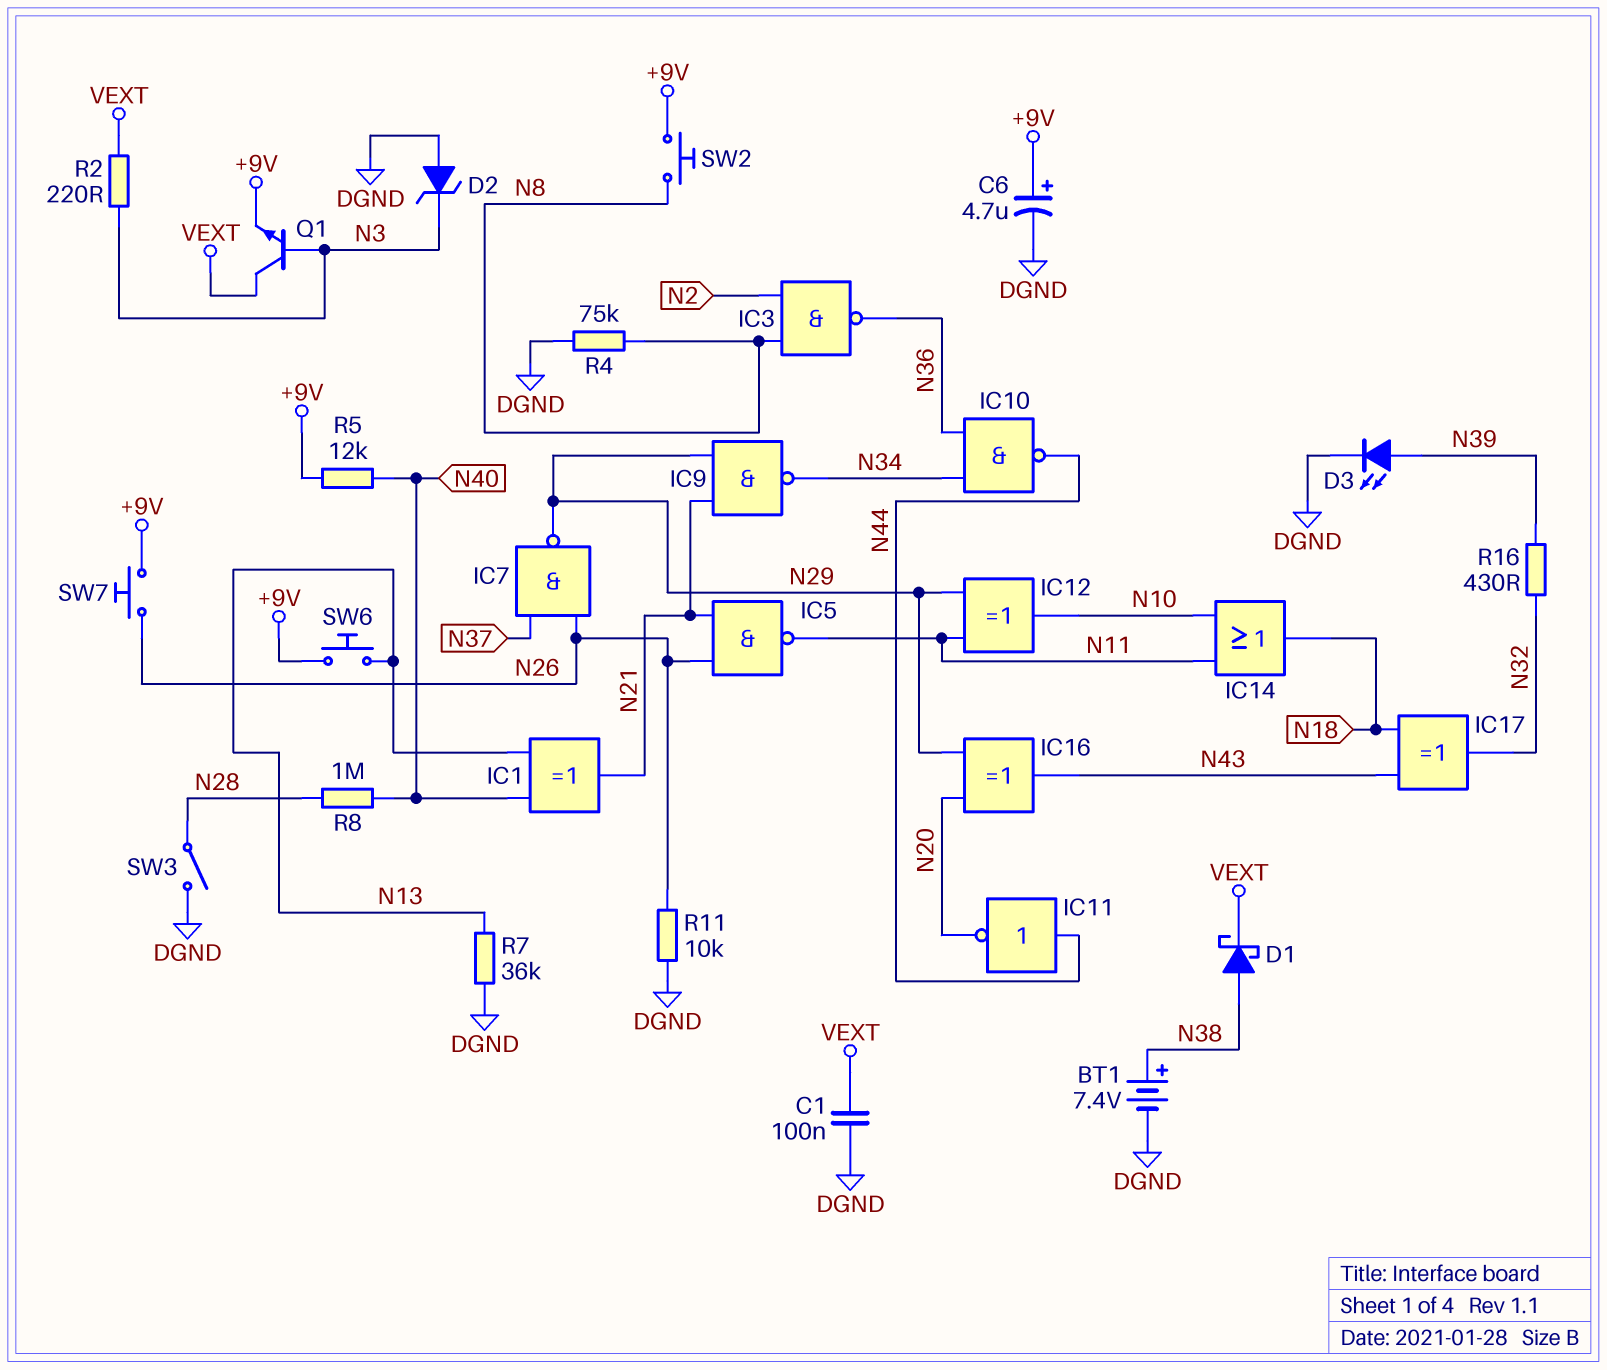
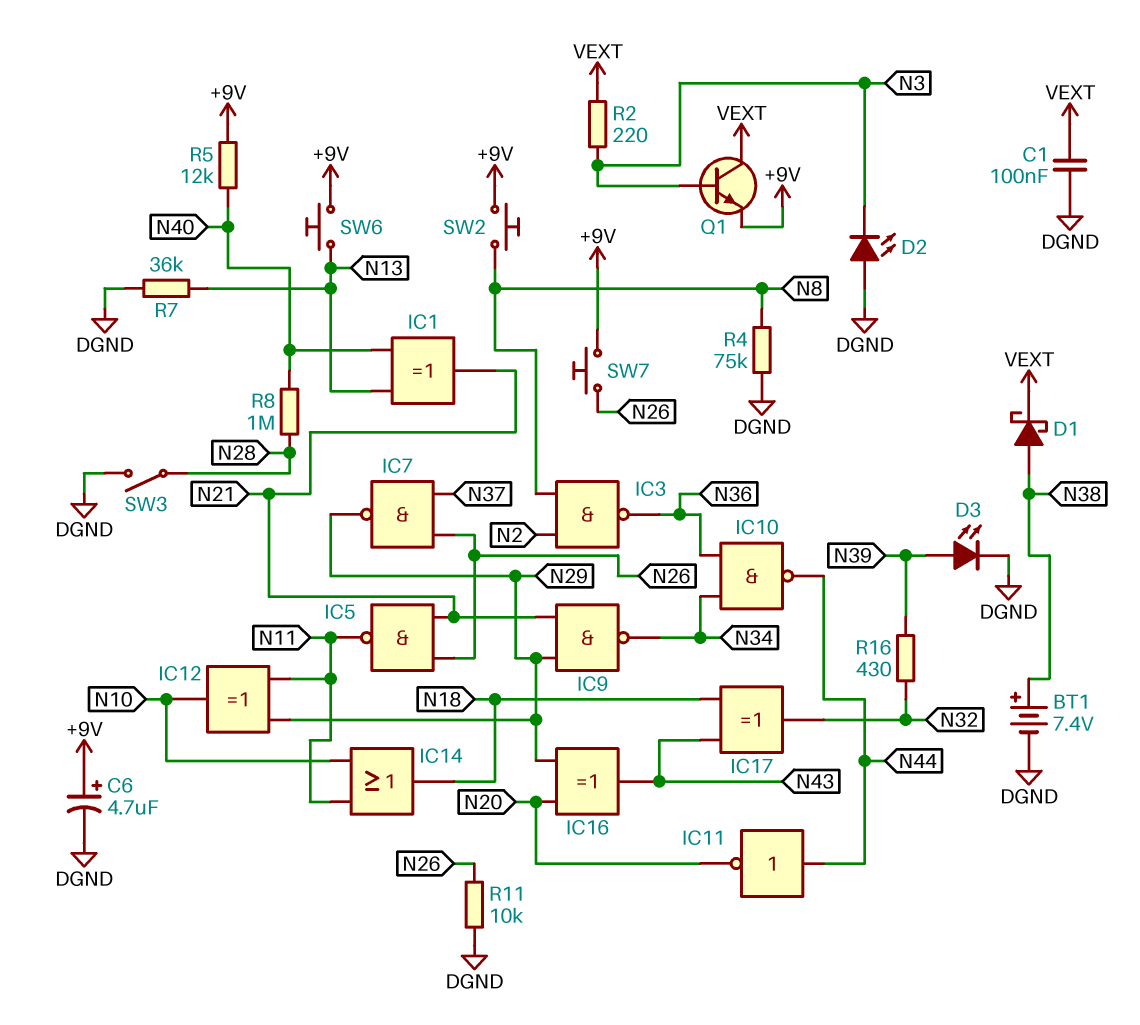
D2: zener (A DGND, K N3) -> LED (A DGND, K N3)

